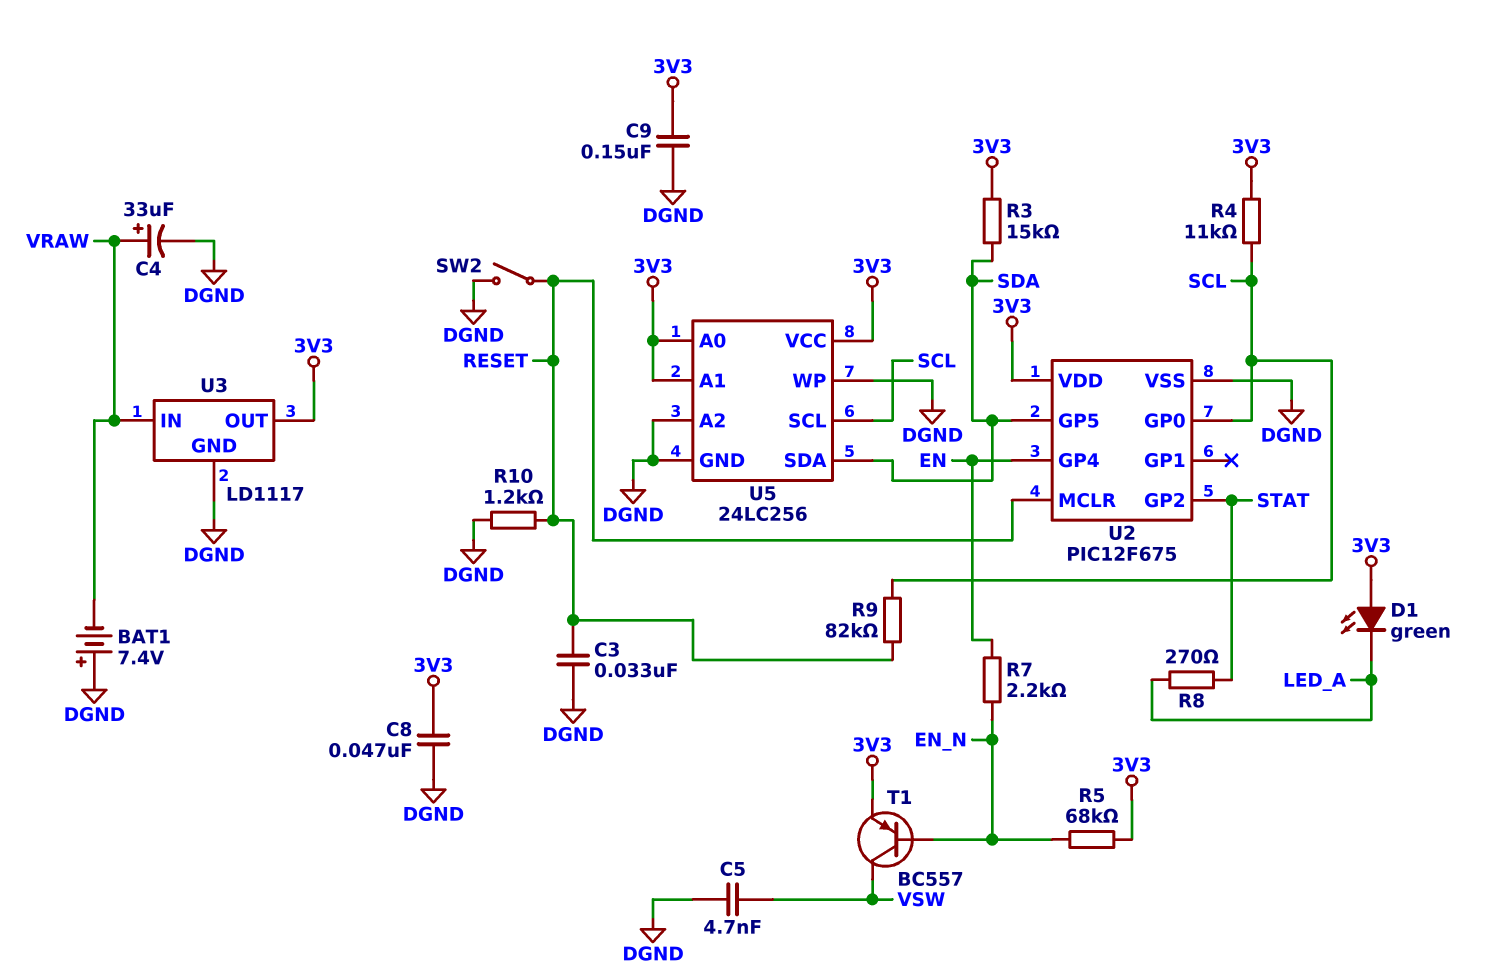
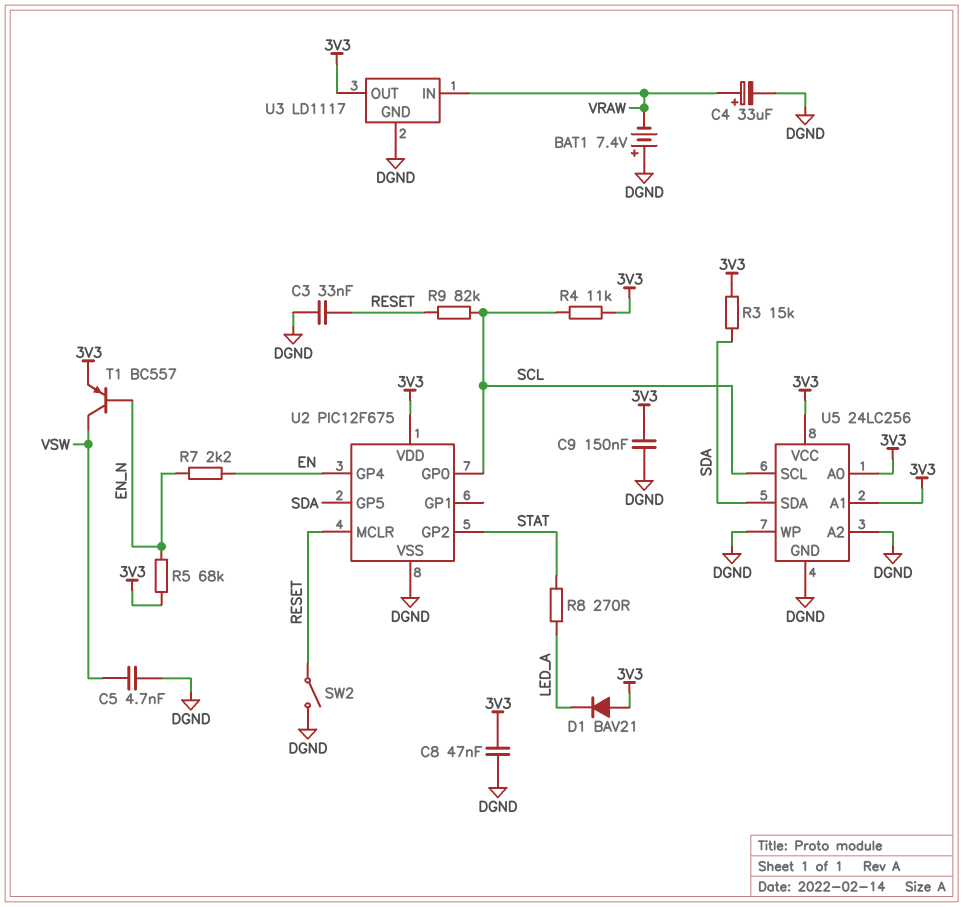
D1: LED green (A 3V3, K LED_A) -> diode BAV21 (A 3V3, K LED_A)
R10: 1.2k (DGND, RESET) -> none

